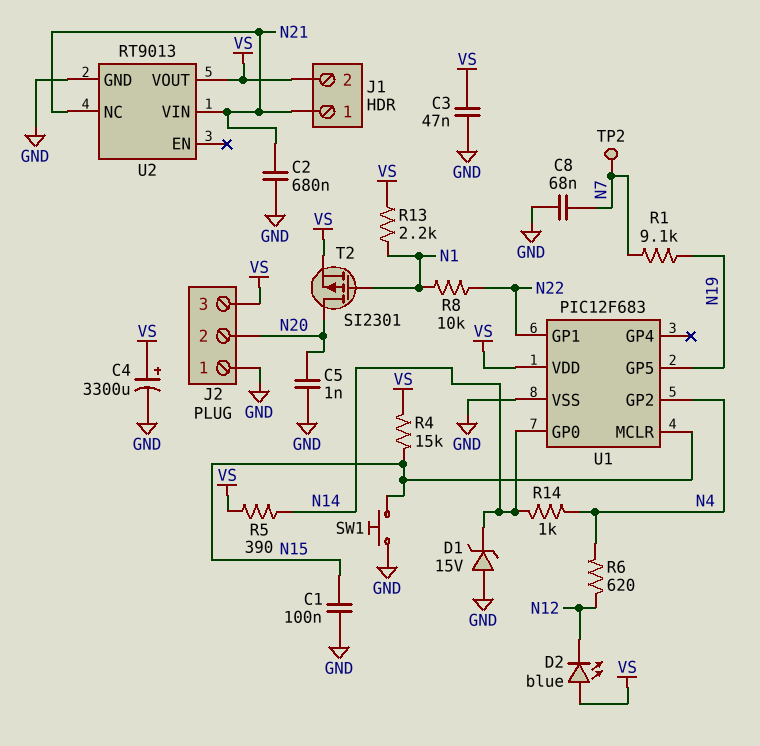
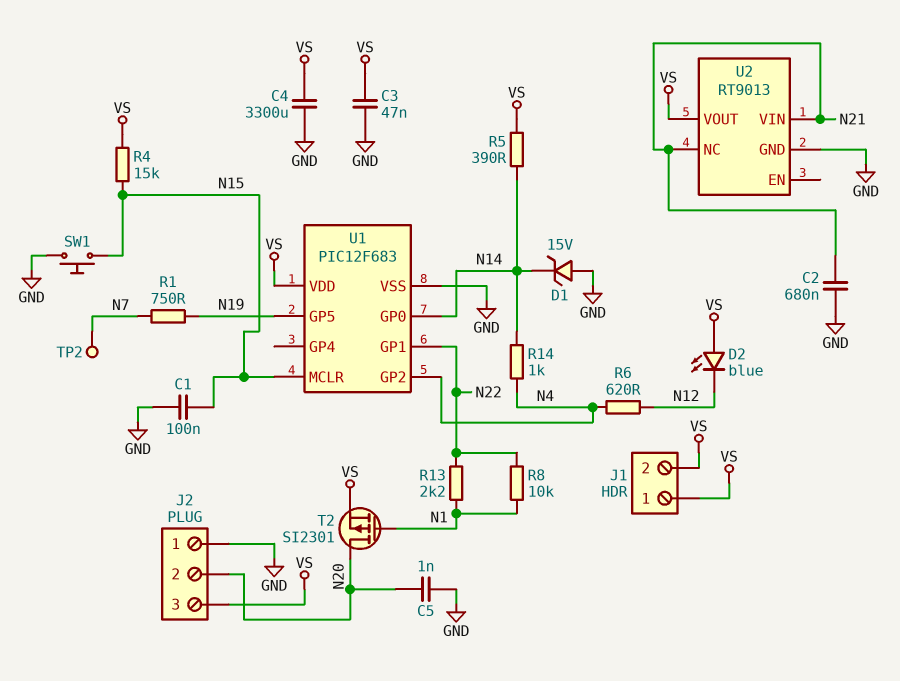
C4: 3300uF (plus VS, minus GND) -> 3300uF (GND, VS)
C8: 68nF (GND, N7) -> none
J1 pin 1: N21 -> VS
R1: 9.1k (N7, N19) -> 750 (N7, N19)
R13: 2.2k (N1, VS) -> 2.2k (N1, N22)

